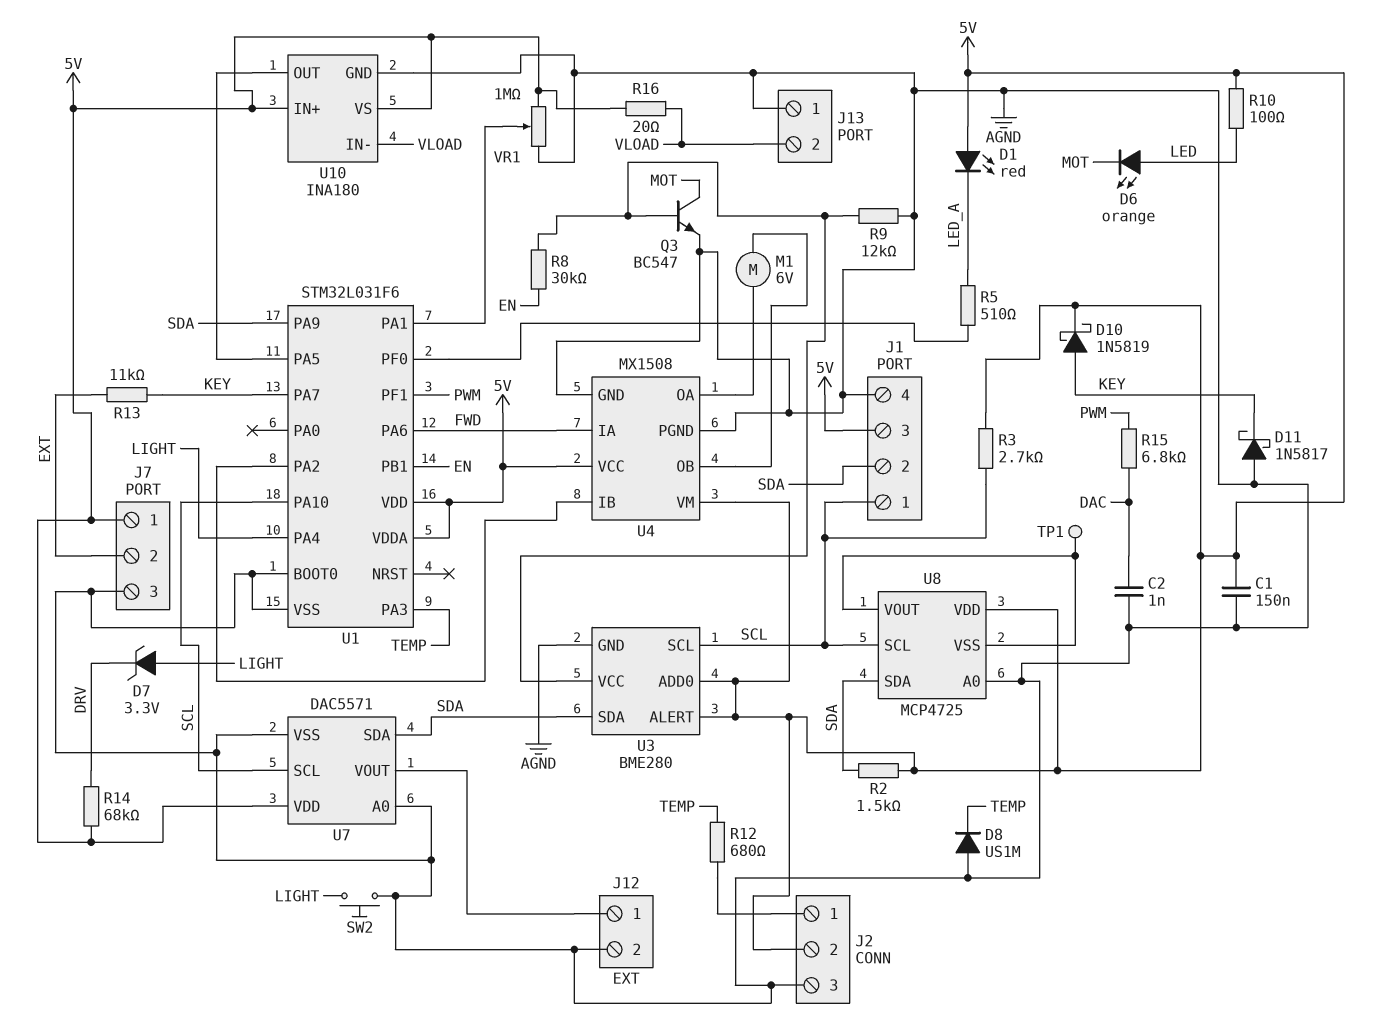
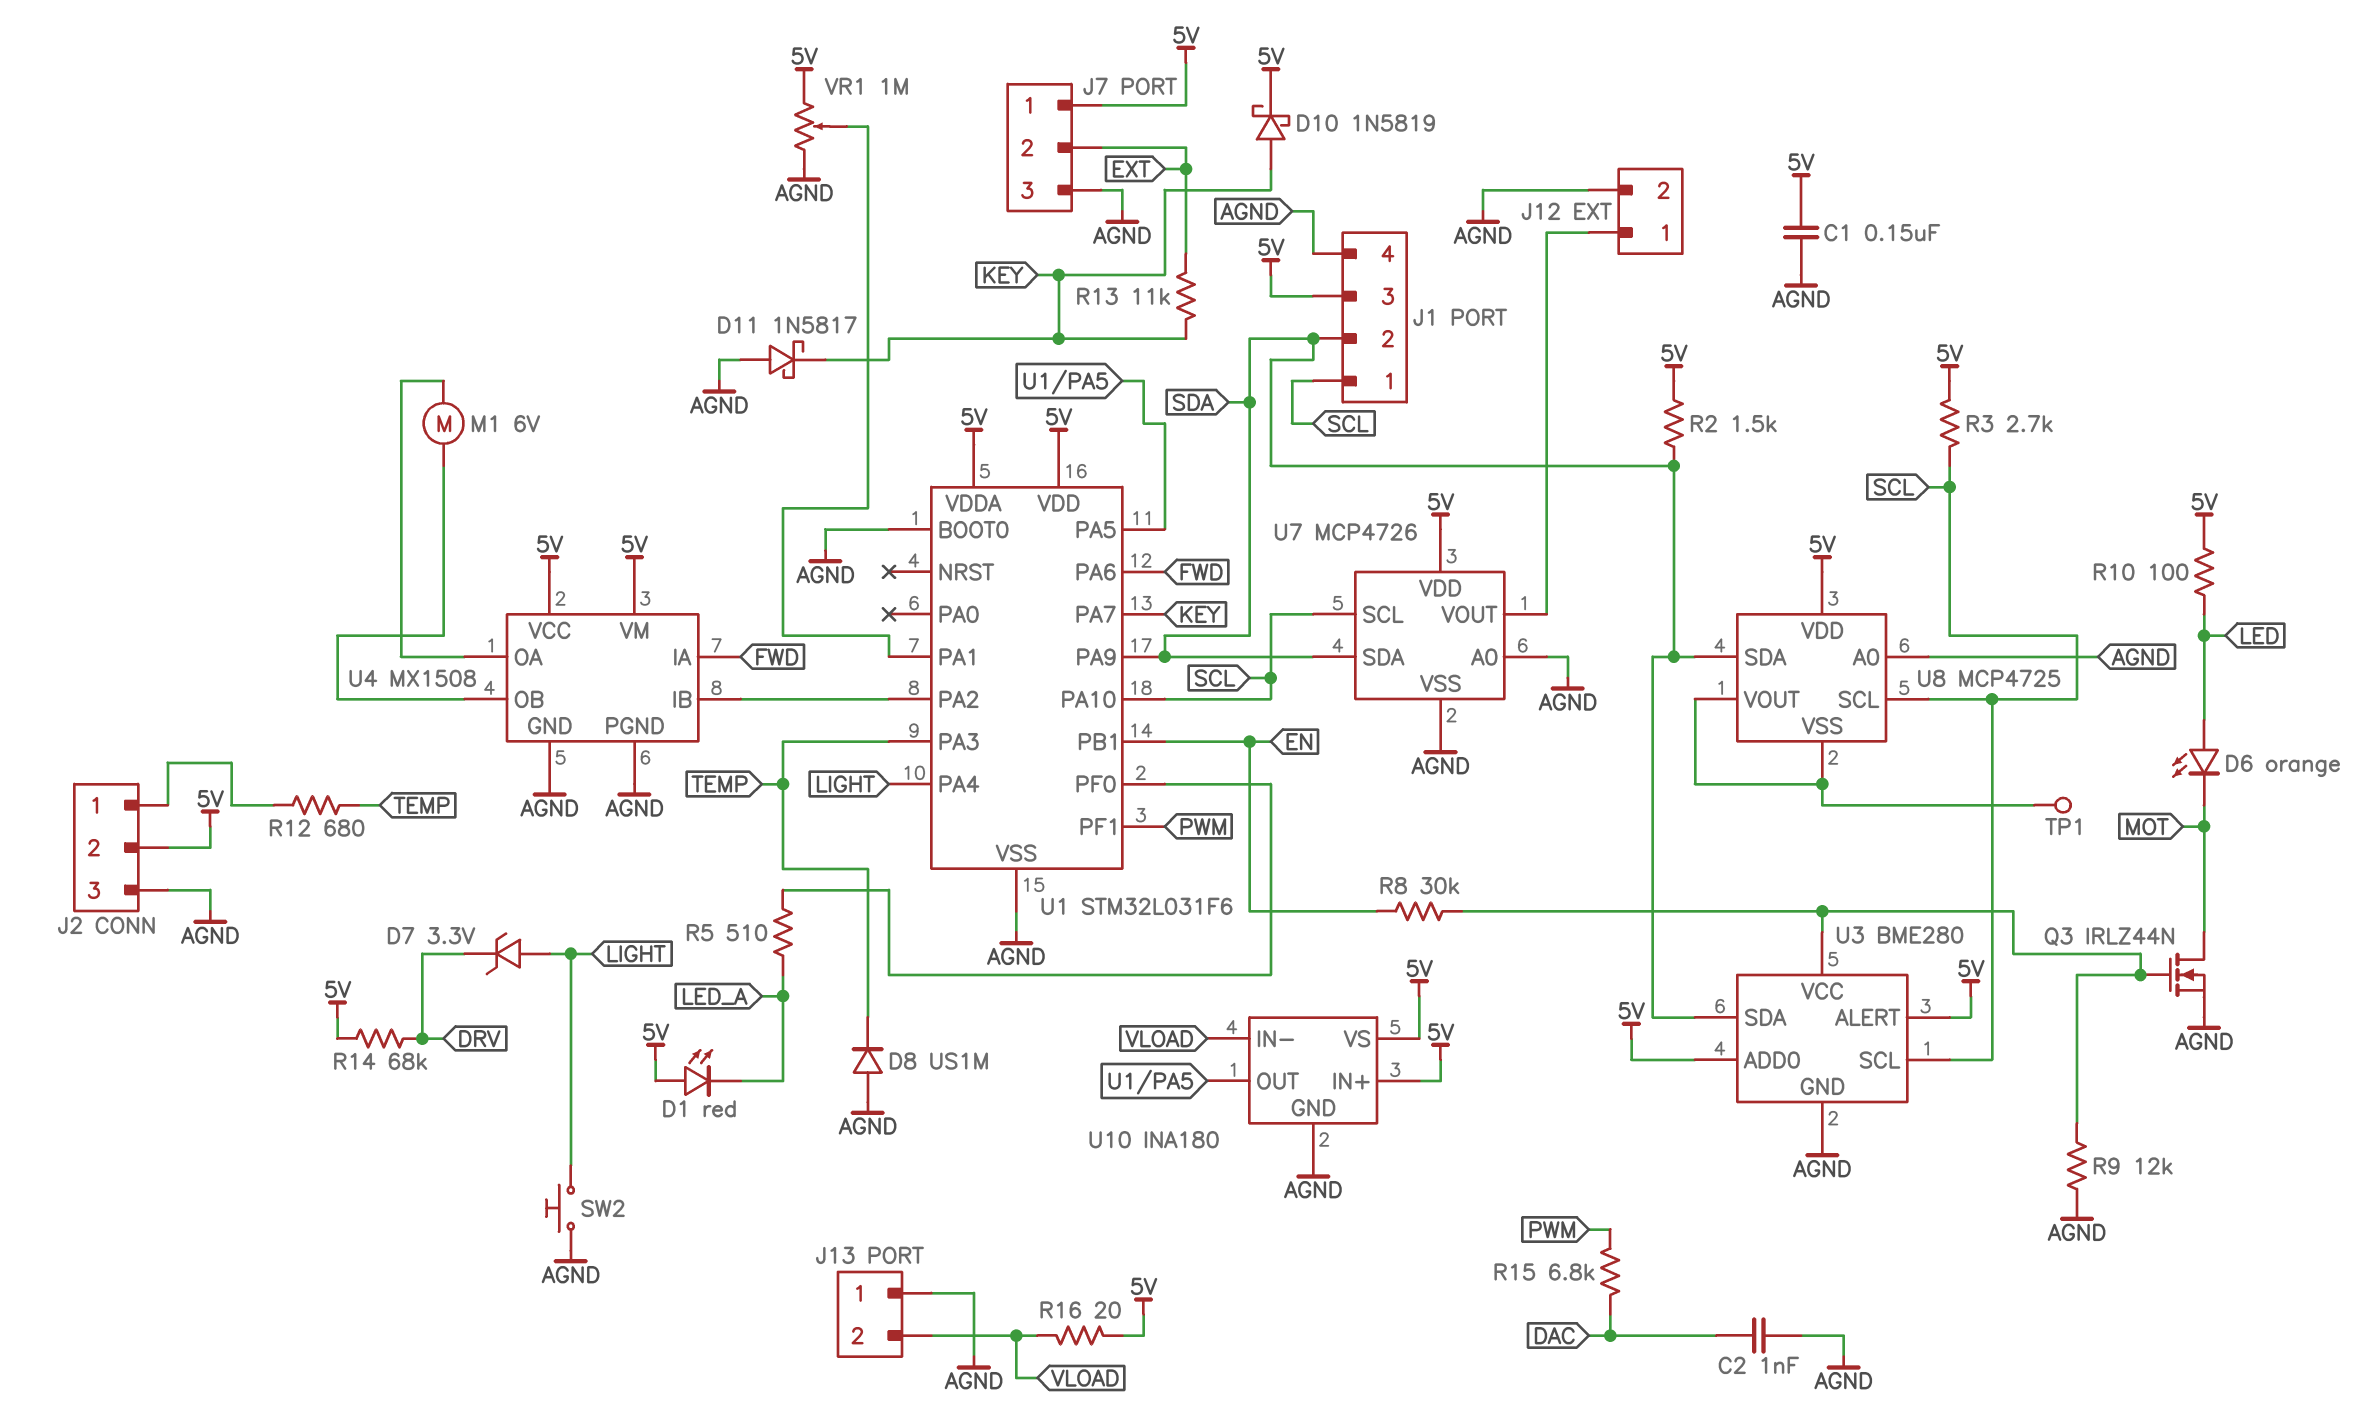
Q3: NPN BC547 (B U3/VCC, C MOT, E AGND) -> NMOS IRLZ44N (G U3/VCC, D MOT, S AGND)
U7: DAC5571 -> MCP4726

